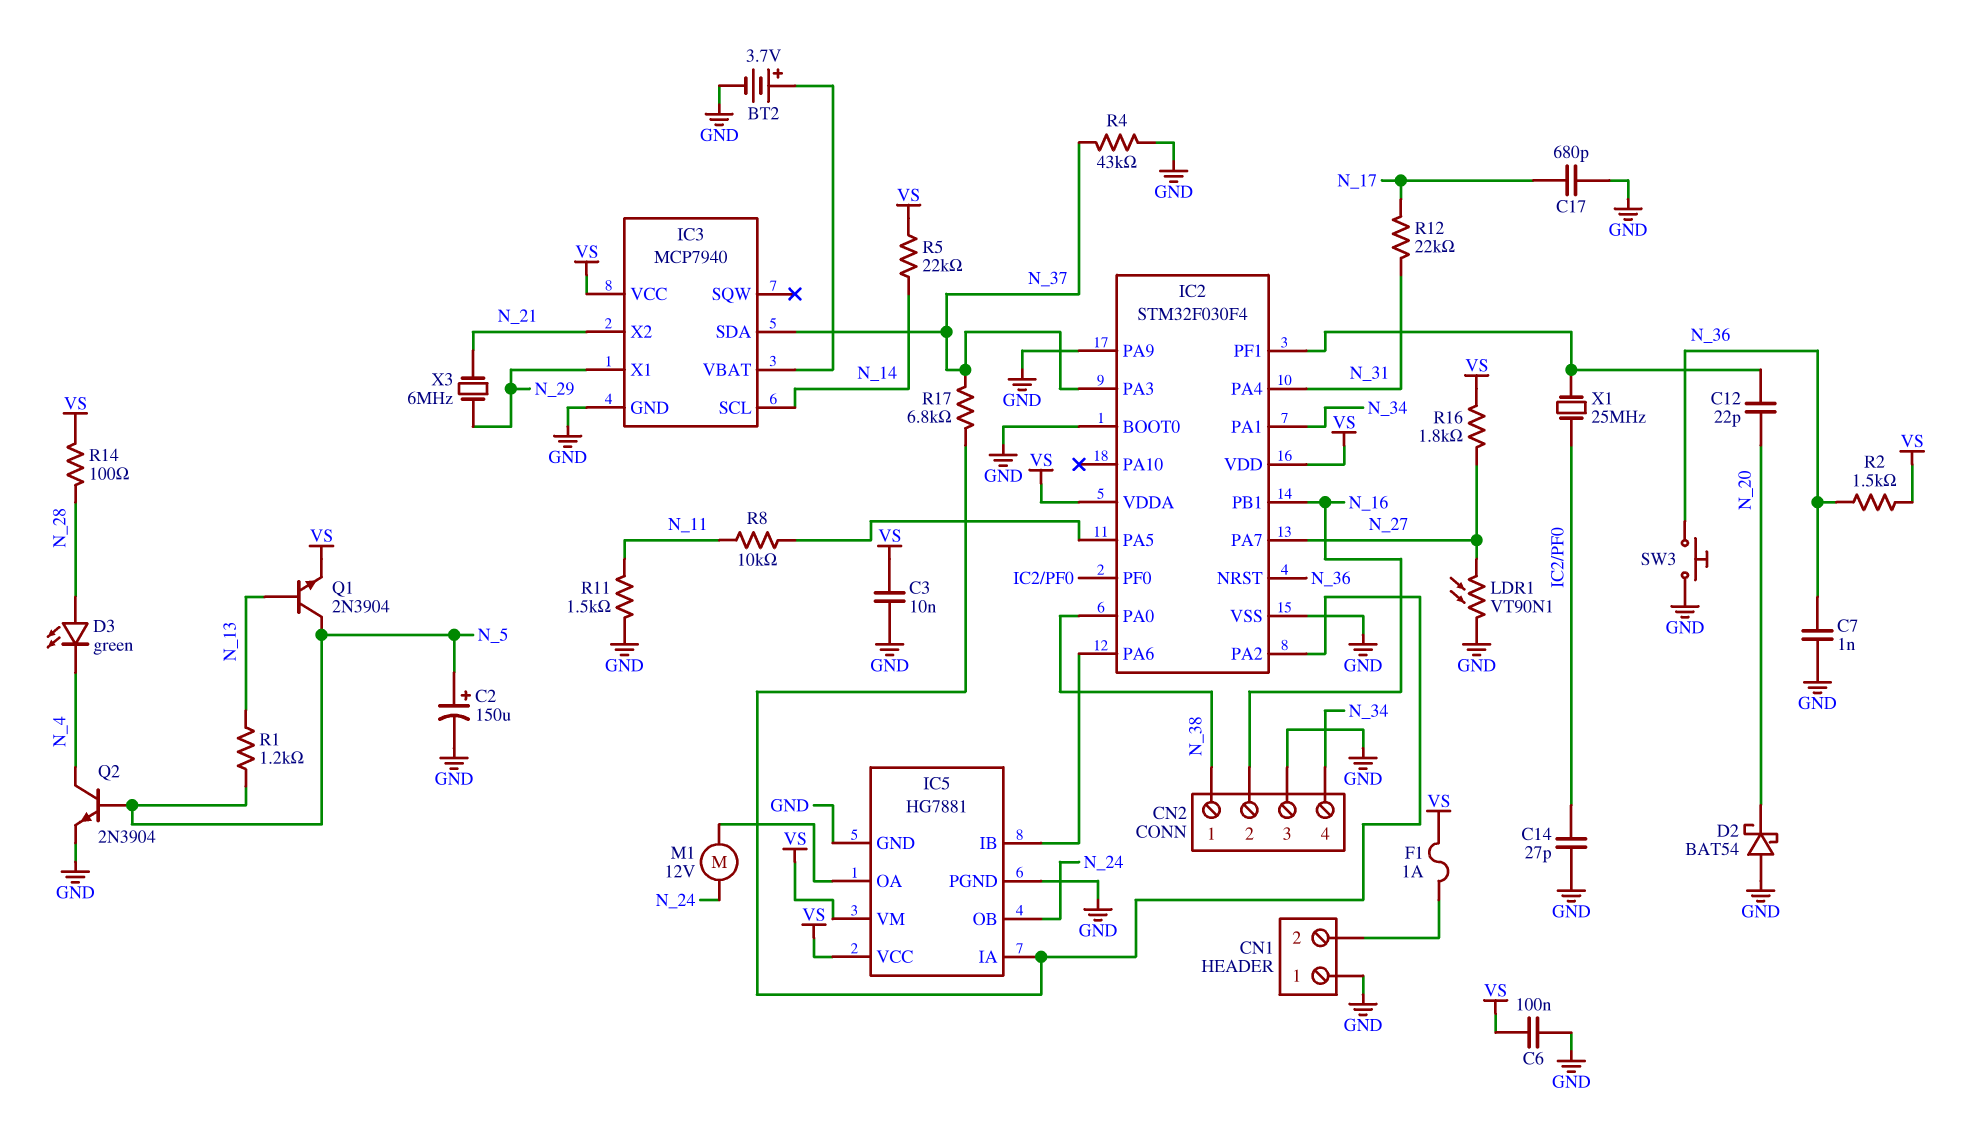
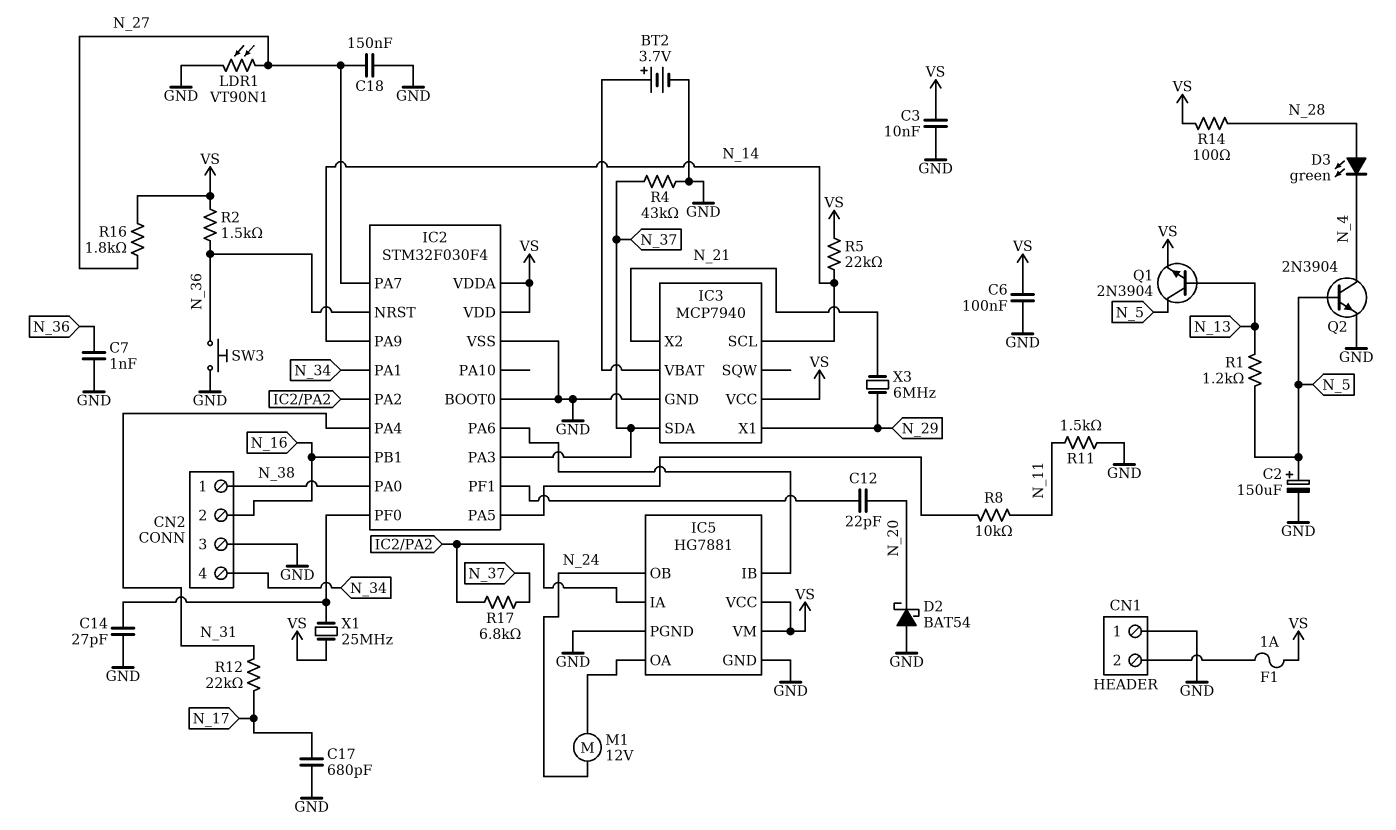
C18: none -> 150nF (GND, N_27)
IC2 pin PA9: GND -> N_14
X1: 25MHz (IC2/PF0, IC2/PF1) -> 25MHz (IC2/PF0, VS)

